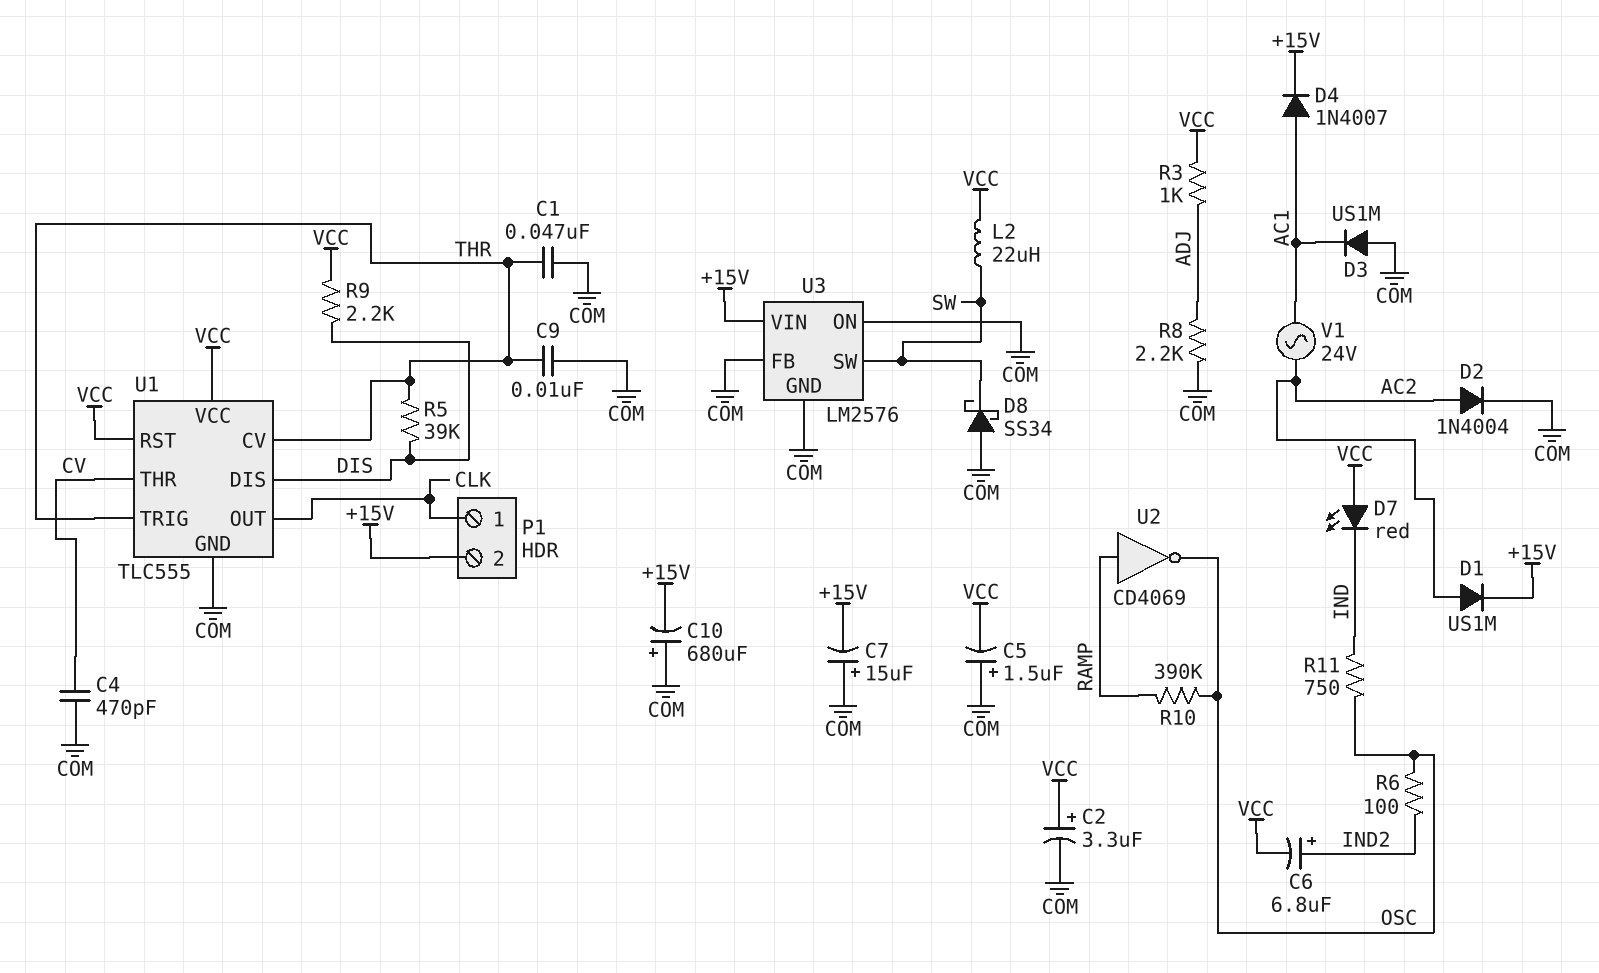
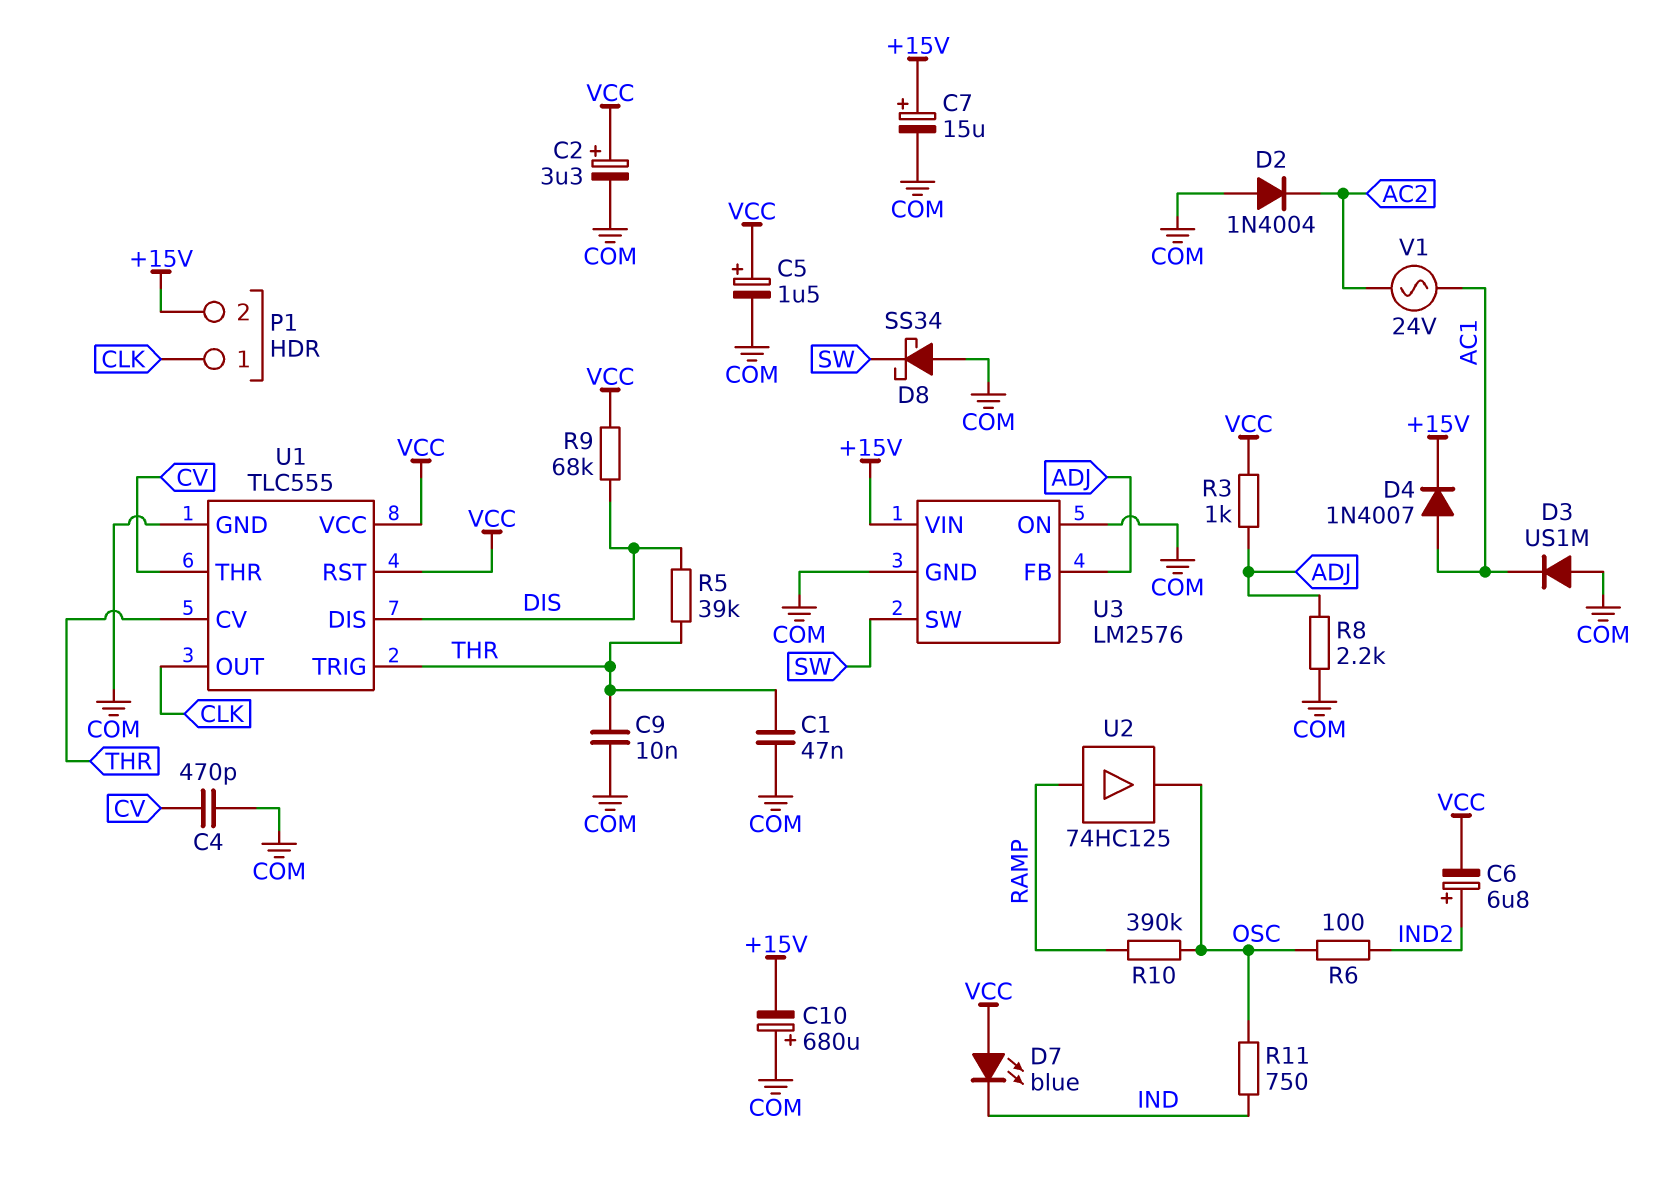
C5: 1.5uF (plus COM, minus VCC) -> 1.5uF (plus VCC, minus COM)
C7: 15uF (plus COM, minus +15V) -> 15uF (plus +15V, minus COM)
D1: diode US1M (A AC2, K +15V) -> none
D2: diode 1N4004 (A AC2, K COM) -> diode 1N4004 (A COM, K AC2)
D7: LED red (A VCC, K IND) -> LED blue (A VCC, K IND)
L2: 22uH (SW, VCC) -> none
R9: 2.2k (DIS, VCC) -> 68k (DIS, VCC)
U2: NOT CD4069 (in RAMP, out OSC) -> buffer 74HC125 (in RAMP, out OSC)
U3 pin FB: COM -> ADJ

